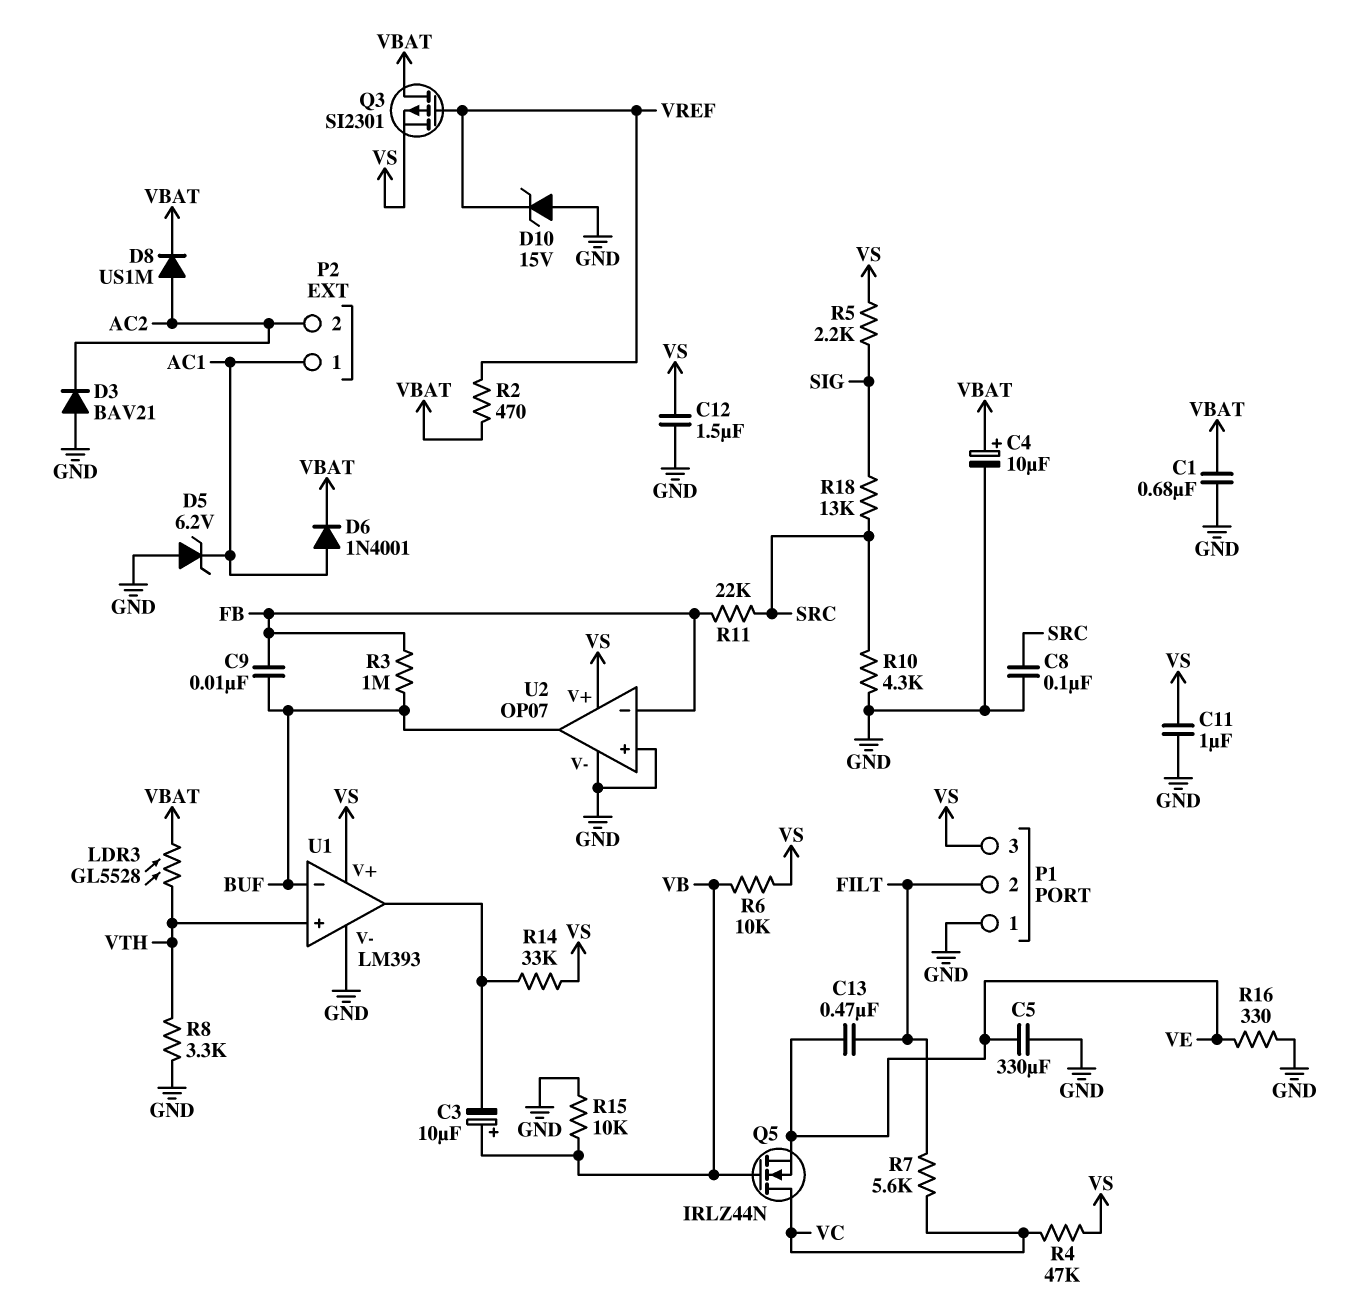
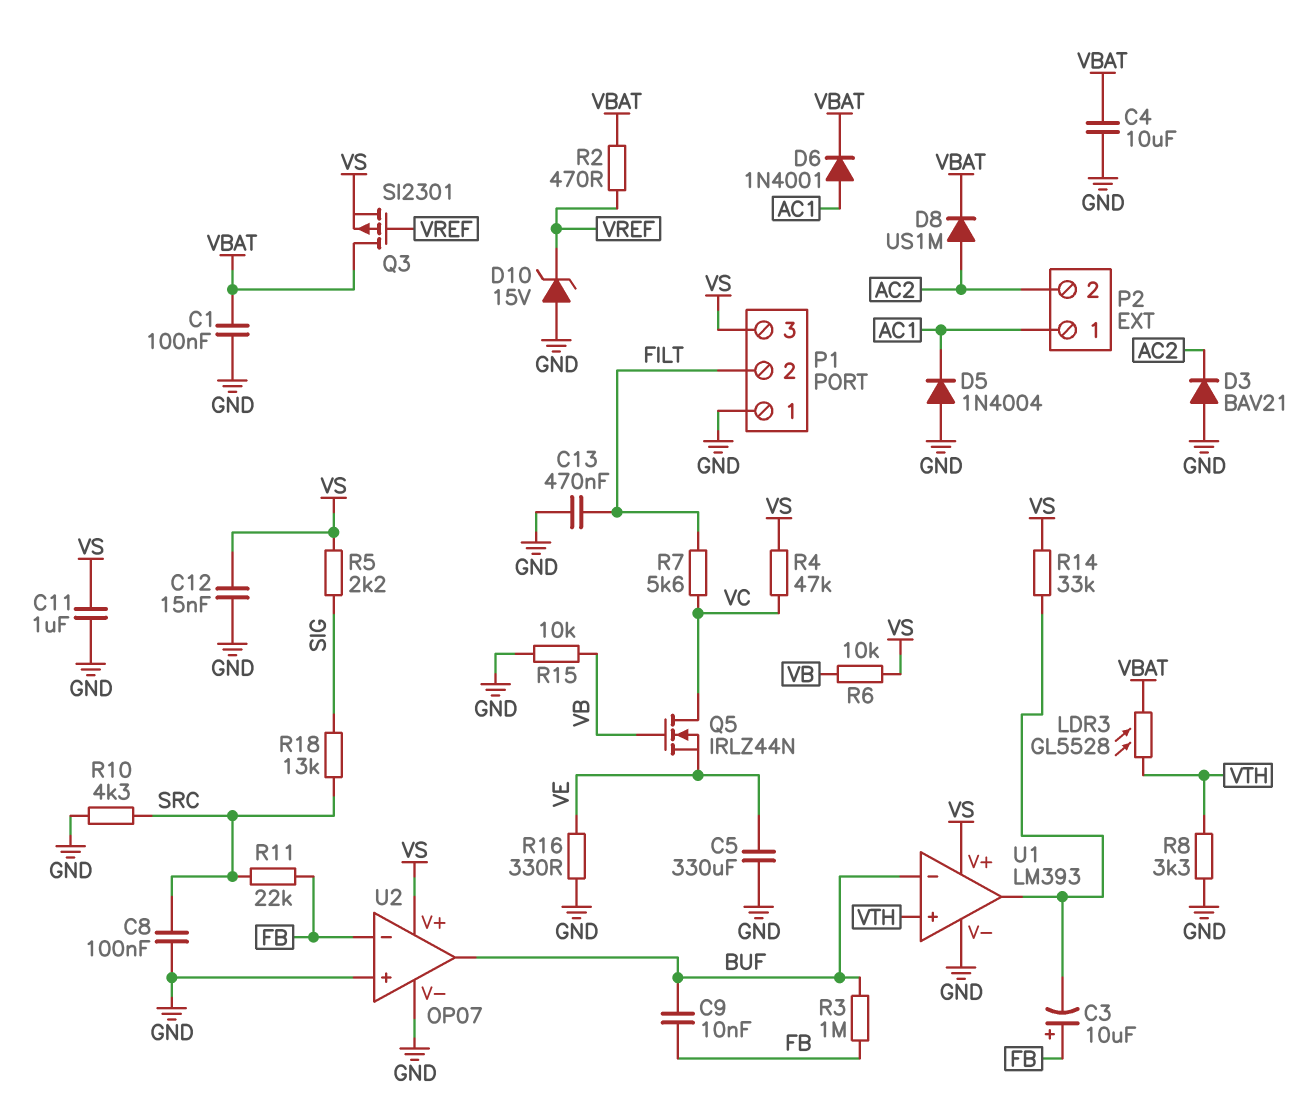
C1: 680nF (GND, VBAT) -> 100nF (GND, VBAT)
C3: 10uF (plus VB, minus U1/out) -> 10uF (plus FB, minus U1/out)
C4: 10uF (plus VBAT, minus GND) -> 10uF (GND, VBAT)
C12: 1.5uF (GND, VS) -> 15nF (GND, VS)
C13: 470nF (FILT, VE) -> 470nF (FILT, GND)
D5: zener 6.2V (A GND, K AC1) -> diode 1N4004 (A GND, K AC1)

